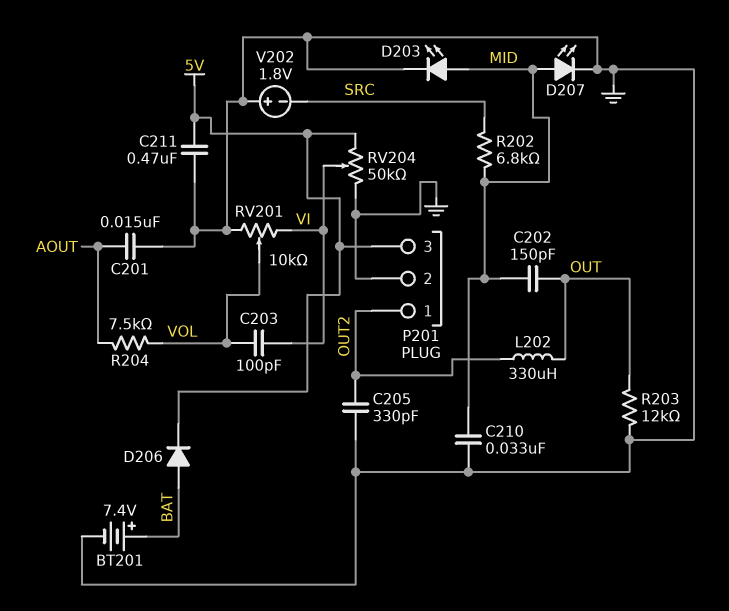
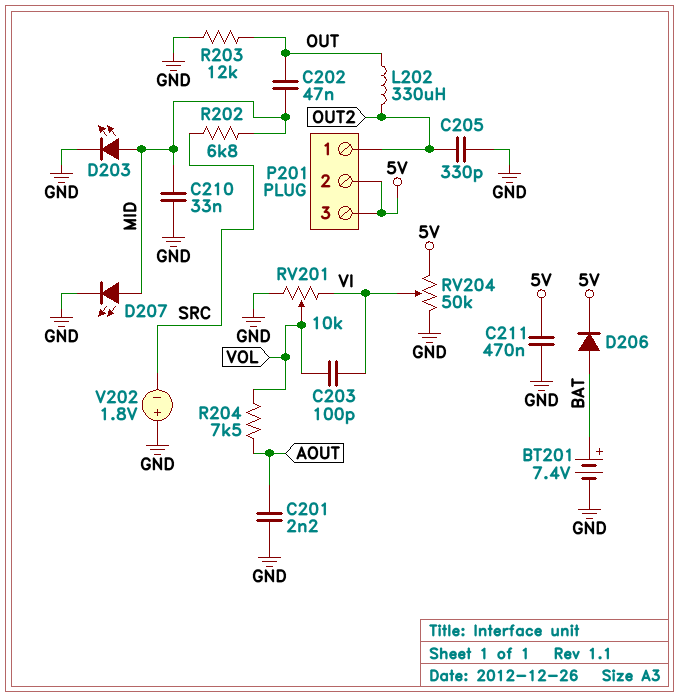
C201: 15nF (AOUT, GND) -> 2.2nF (AOUT, GND)
C202: 150pF (MID, OUT) -> 47nF (MID, OUT)
P201 pin 2: GND -> 5V

